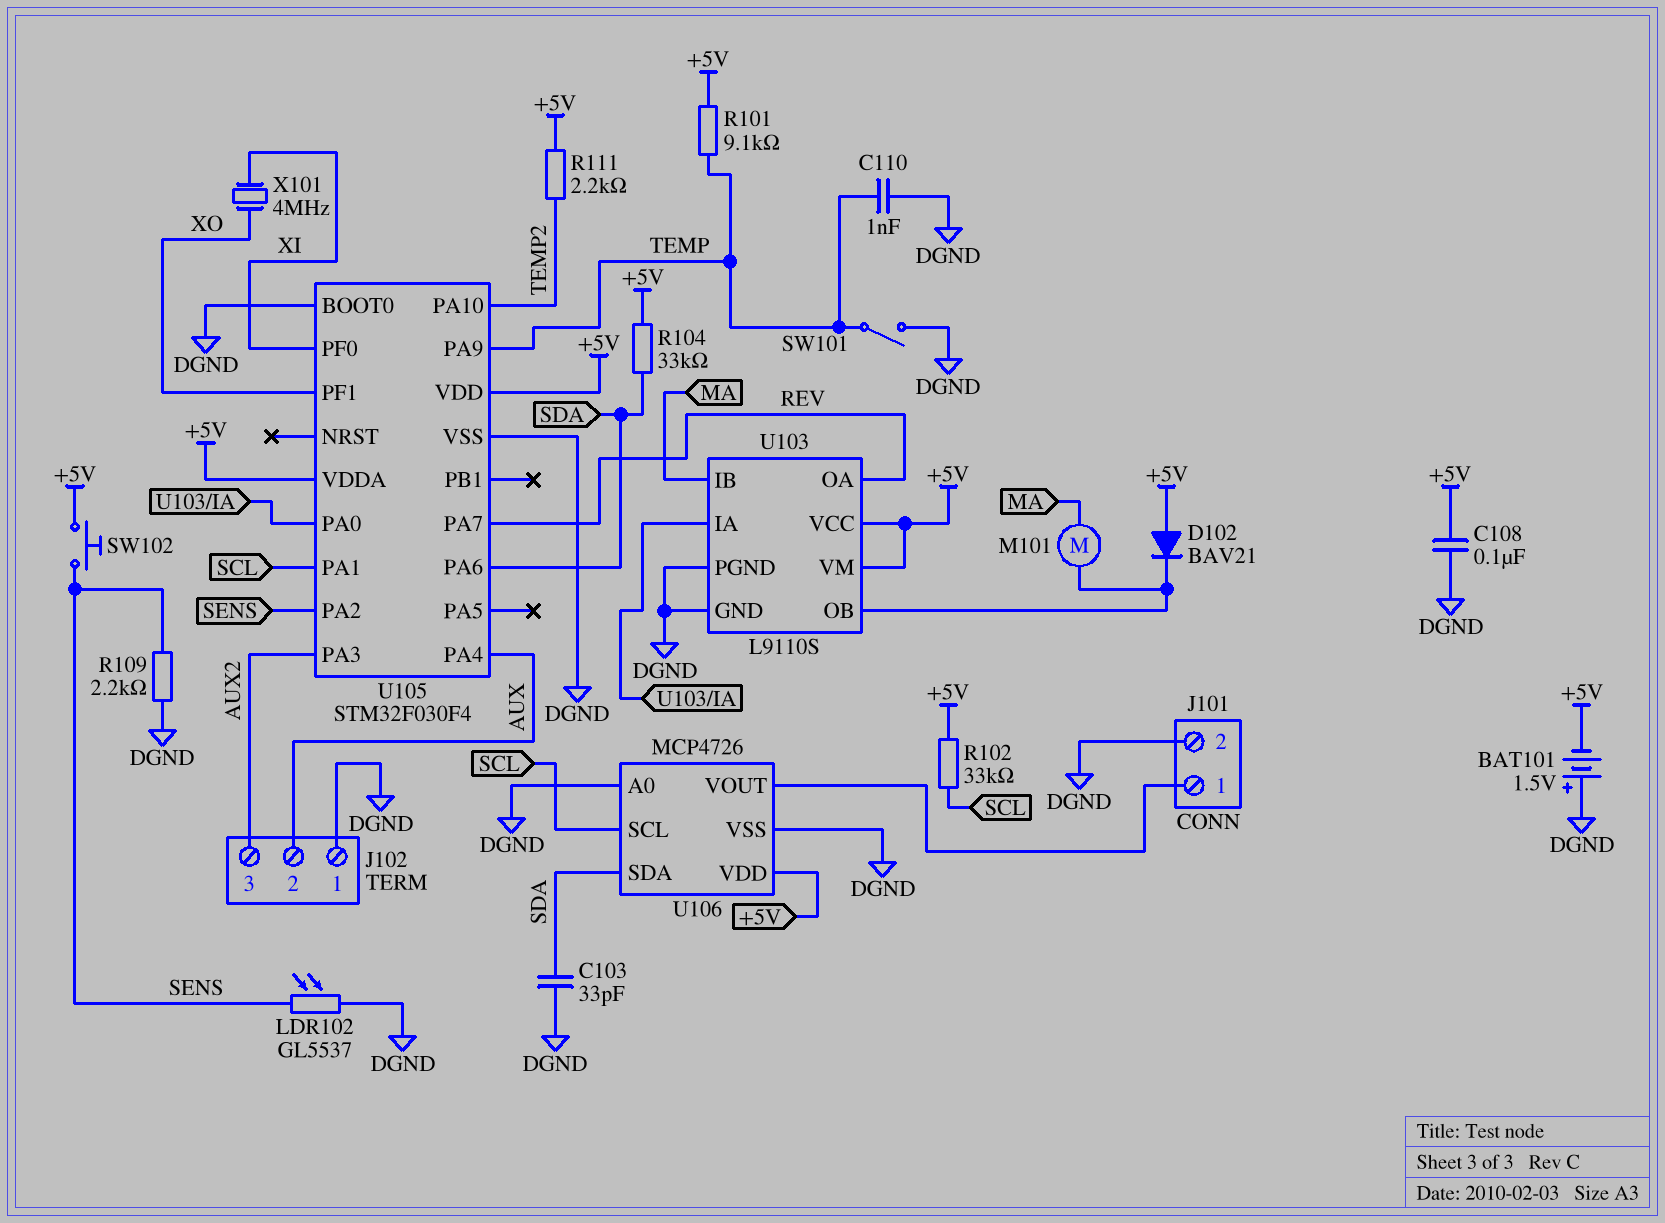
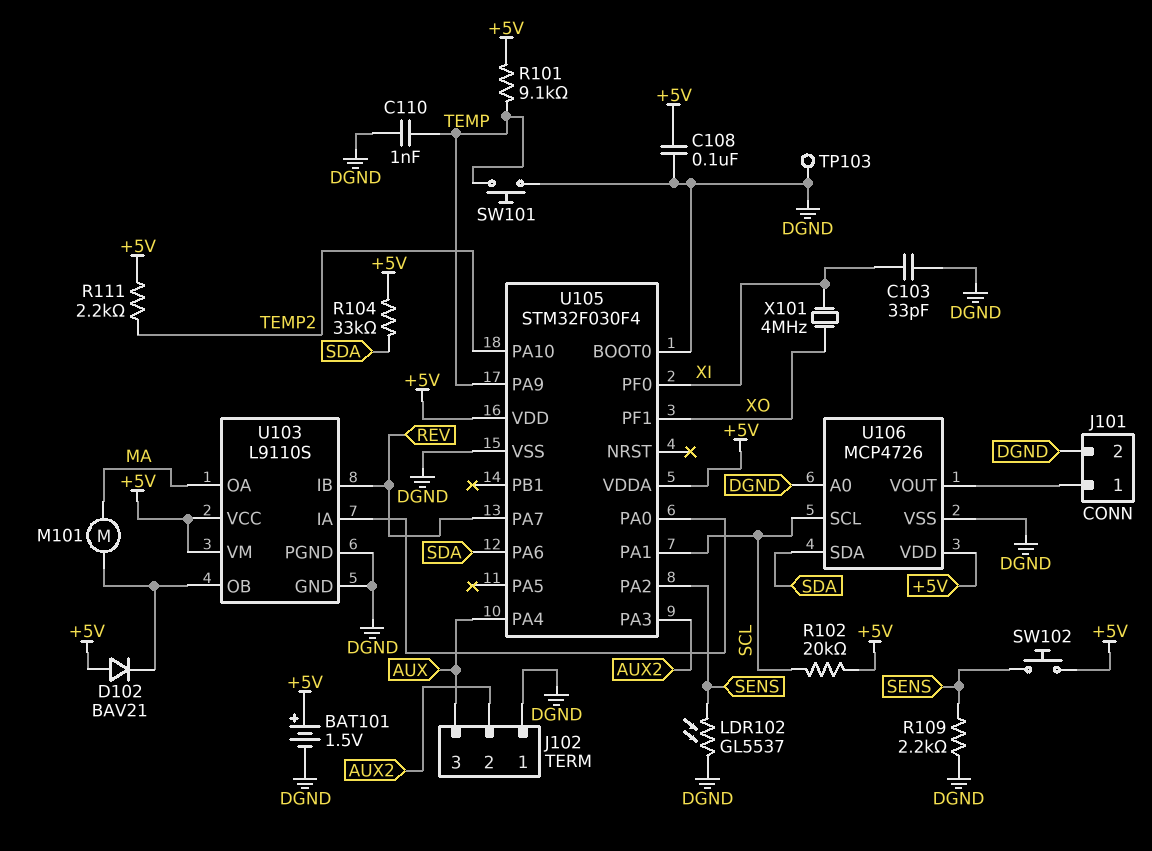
BAT101: 1.5V (plus DGND, minus +5V) -> 1.5V (plus +5V, minus DGND)
C103: 33pF (DGND, SDA) -> 33pF (DGND, XI)
J102 pin 2: AUX -> AUX2
J102 pin 3: AUX2 -> AUX
R102: 33k (+5V, SCL) -> 20k (+5V, SCL)
SW101: switch (DGND, TEMP) -> button (DGND, TEMP)
TP103: none -> test point (DGND)
U103 pin IB: MA -> REV
U103 pin OA: REV -> MA

